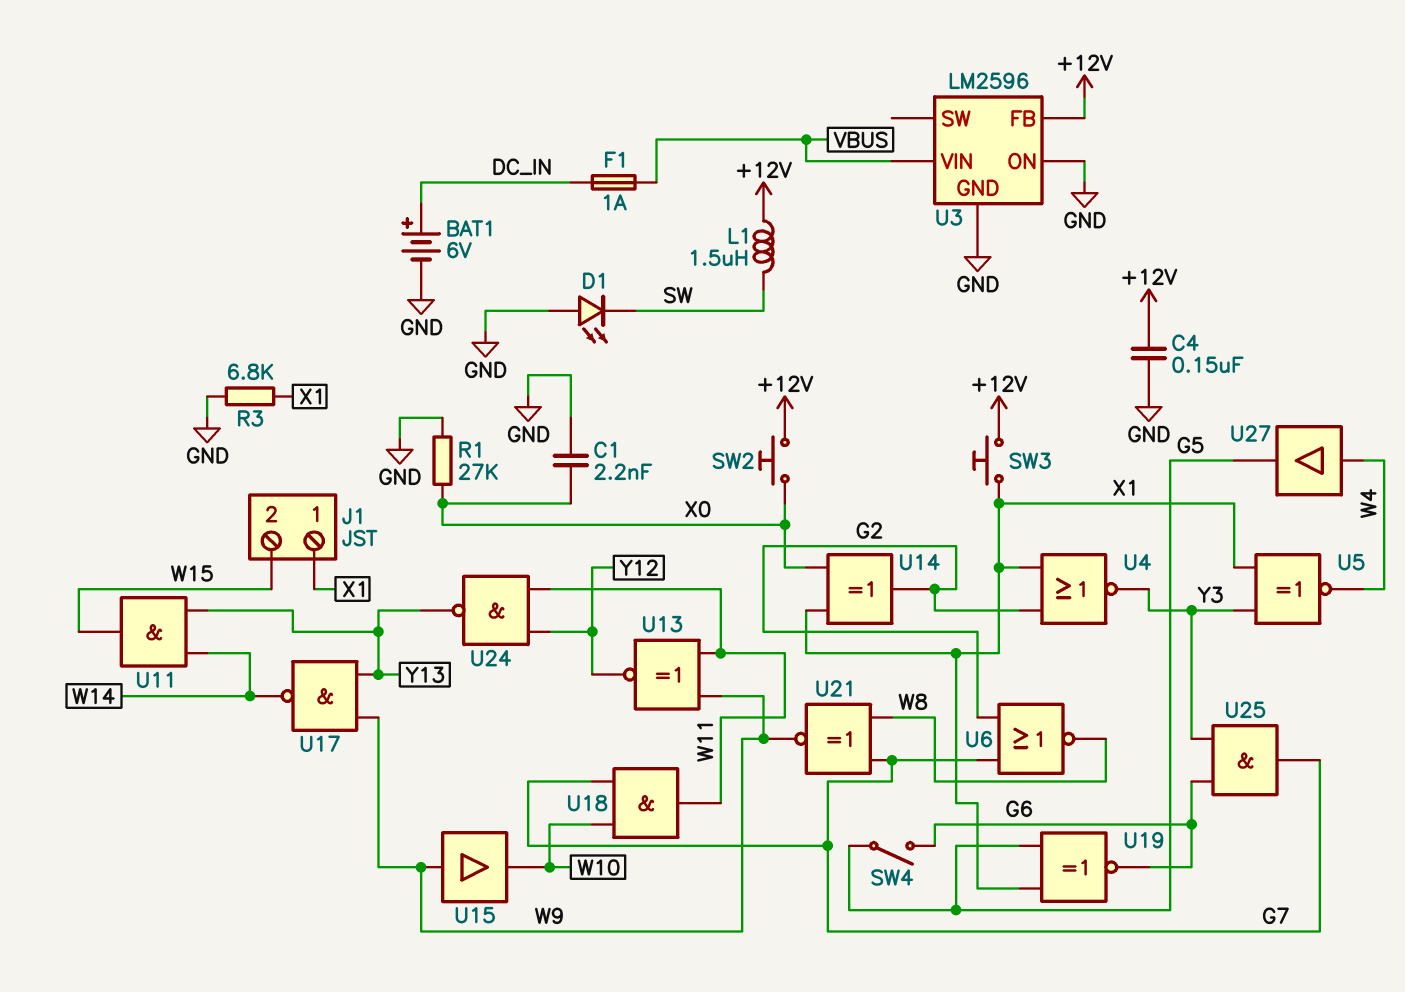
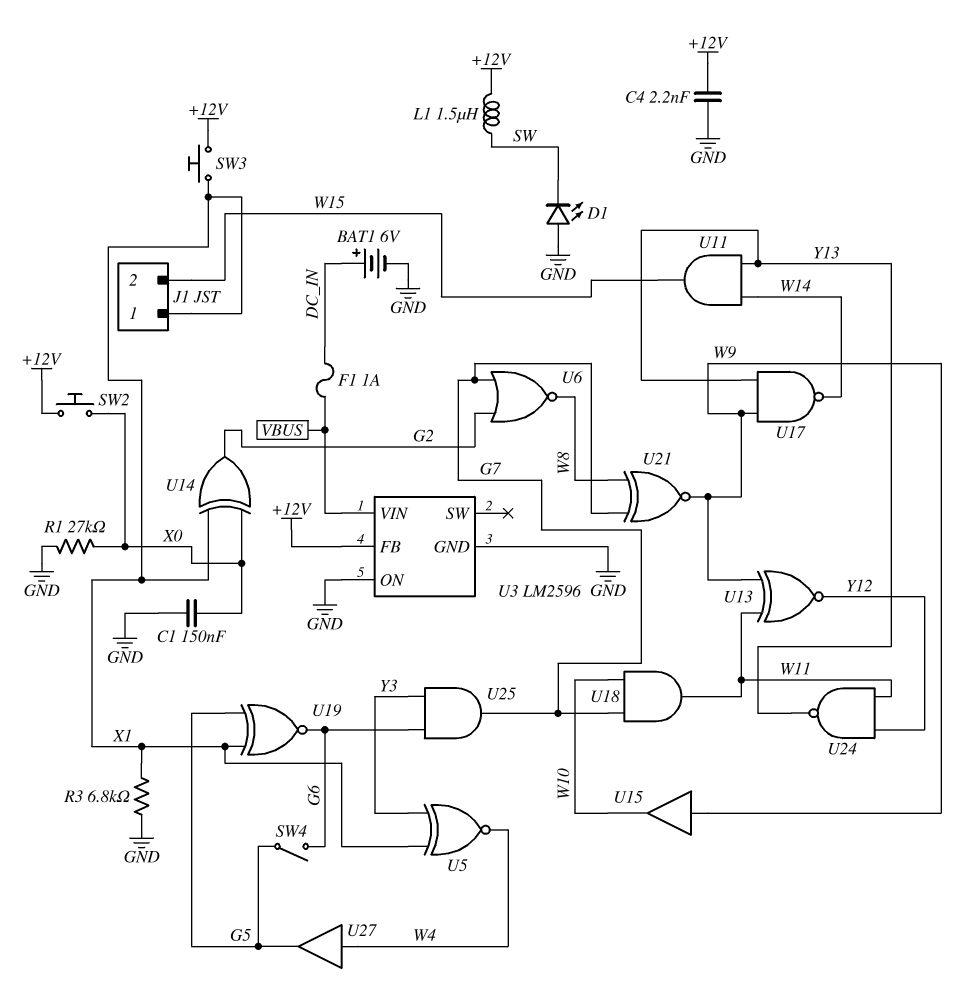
C1: 2.2nF (GND, X0) -> 150nF (GND, X0)
C4: 150nF (+12V, GND) -> 2.2nF (+12V, GND)
U4: NOR (in G2, in X1, out Y3) -> none

